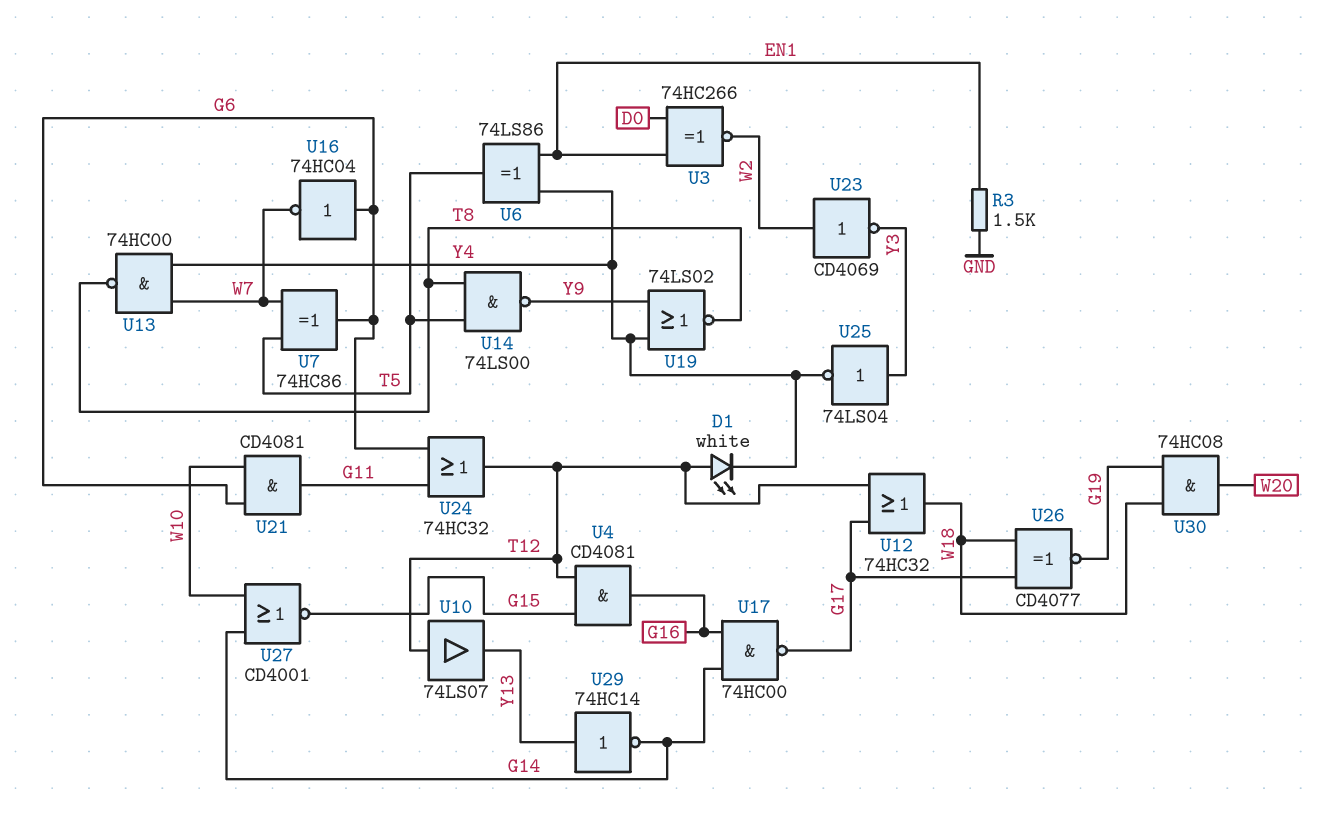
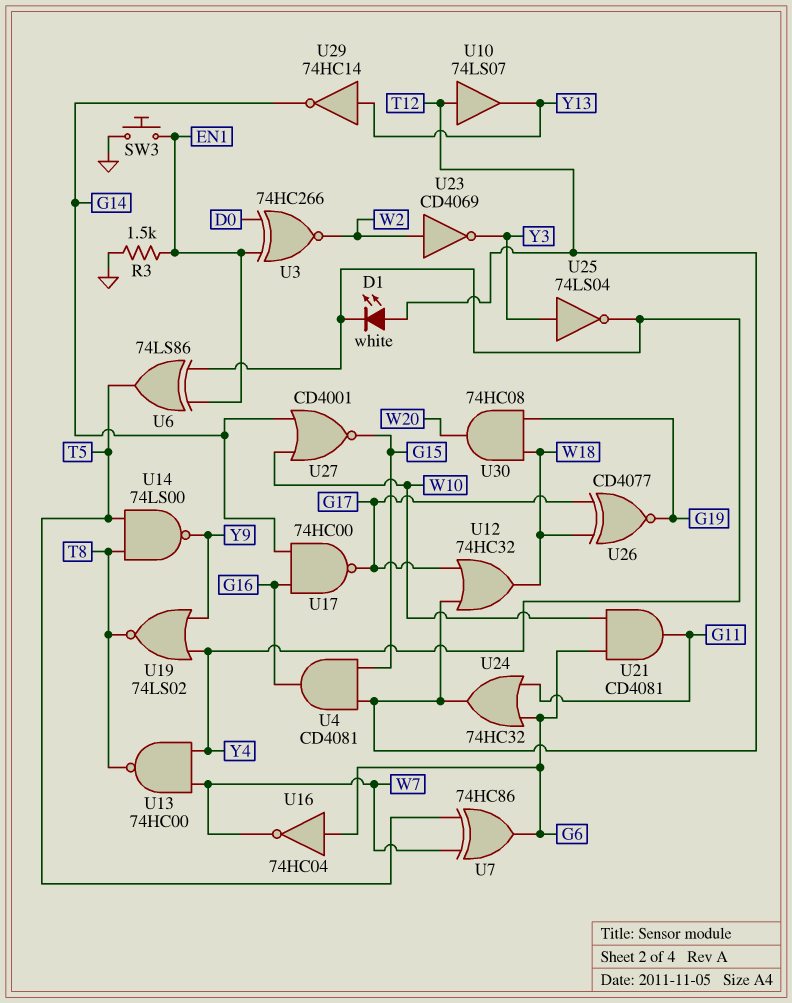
SW3: none -> button (EN1, GND)

